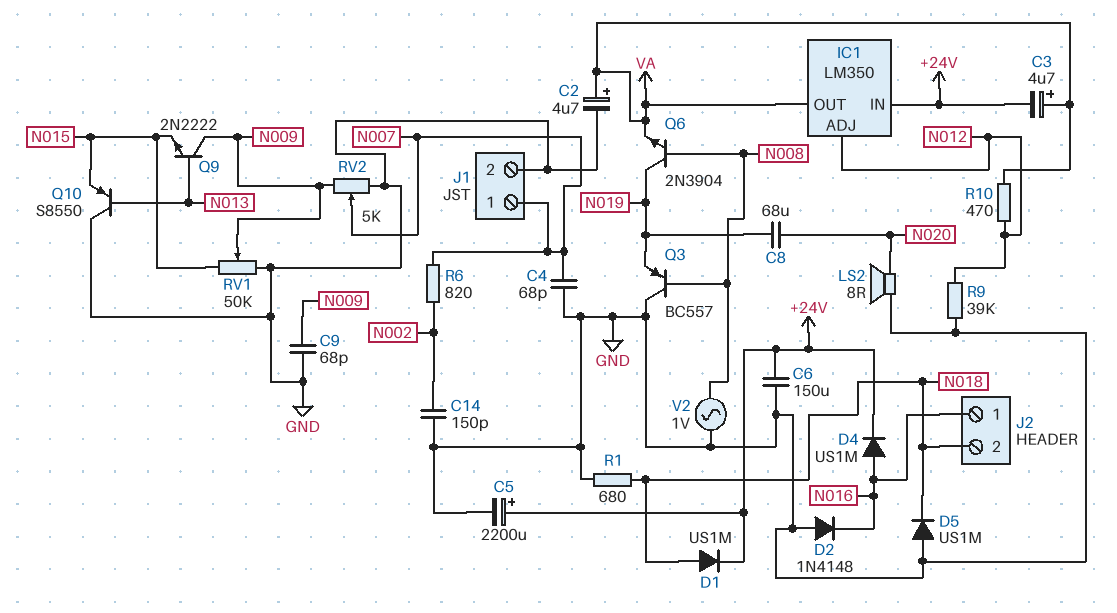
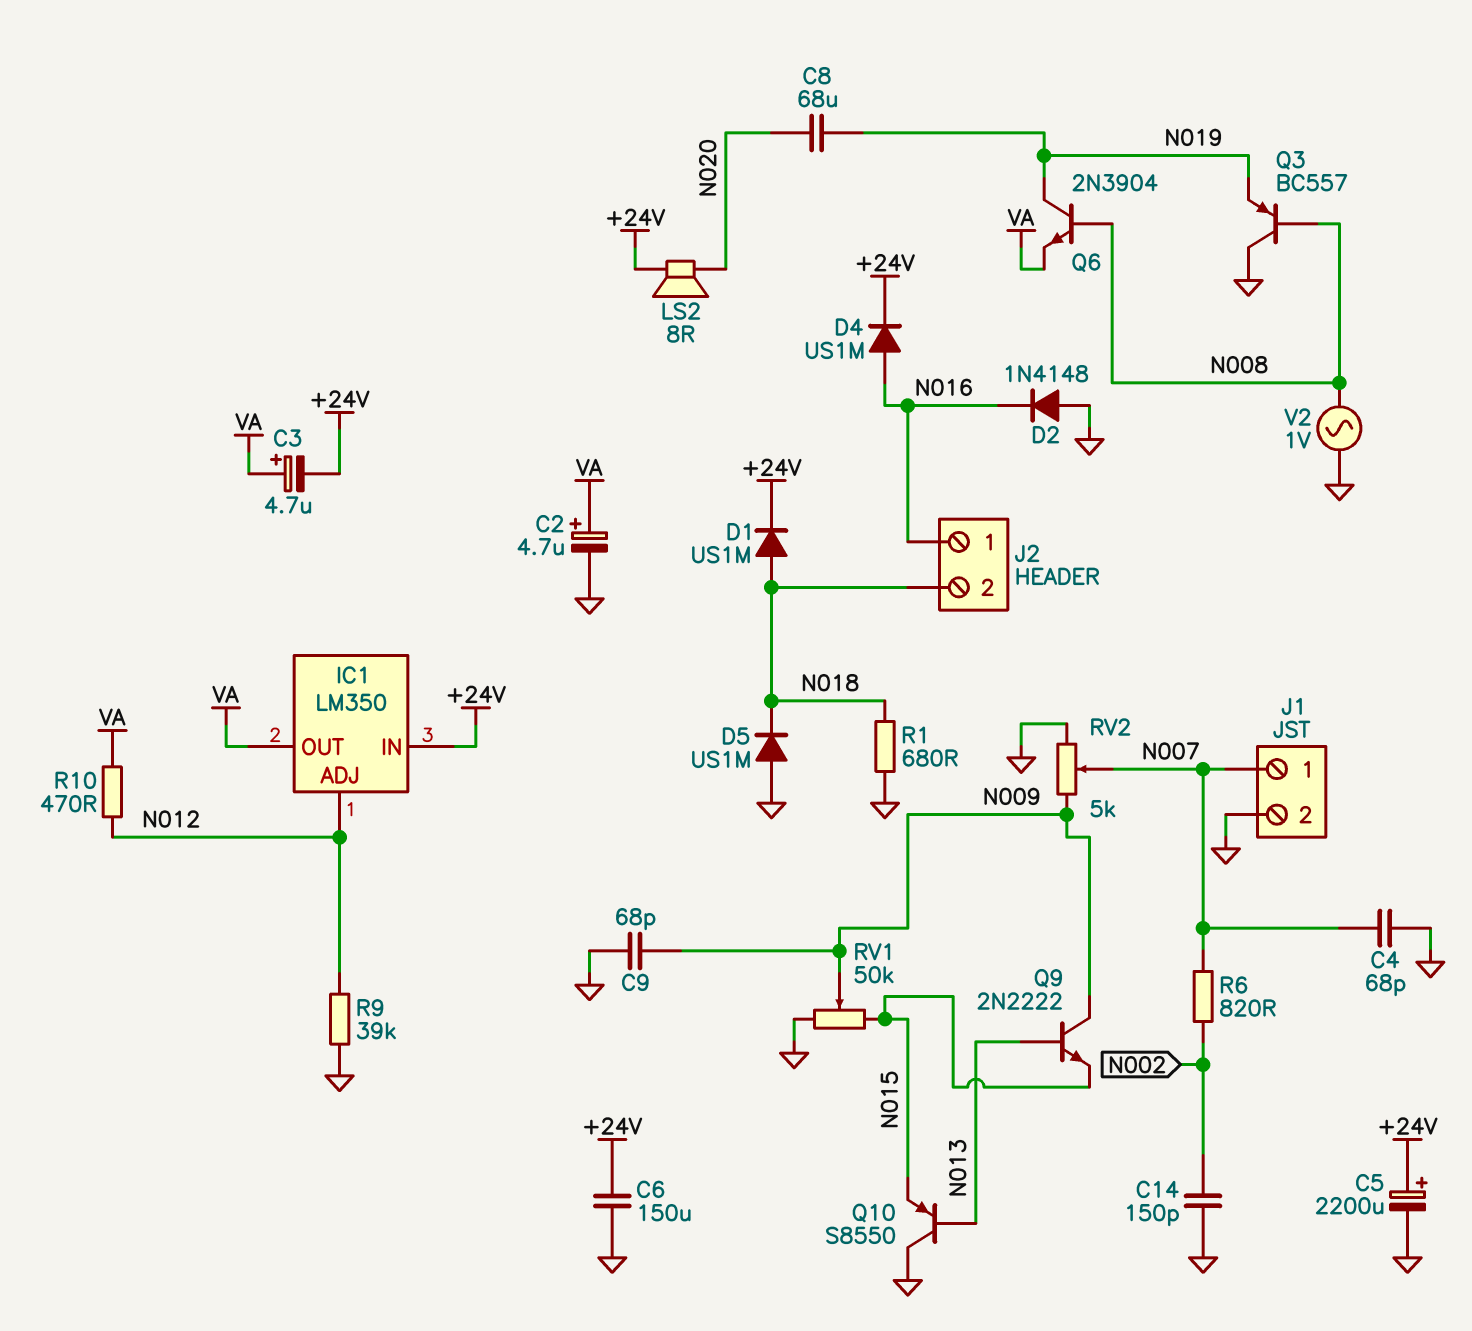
LS2: speaker 8R (GND, N020) -> speaker 8R (+24V, N020)

